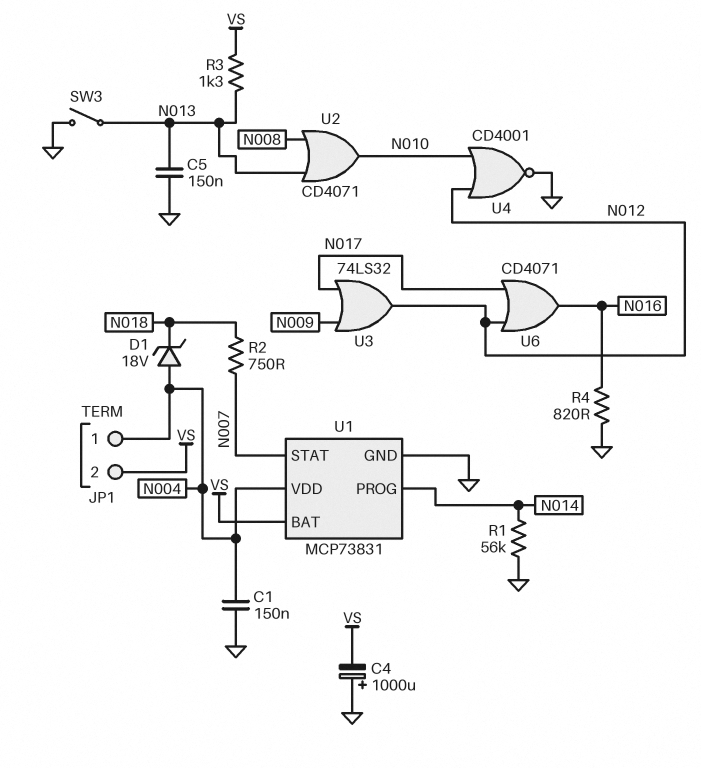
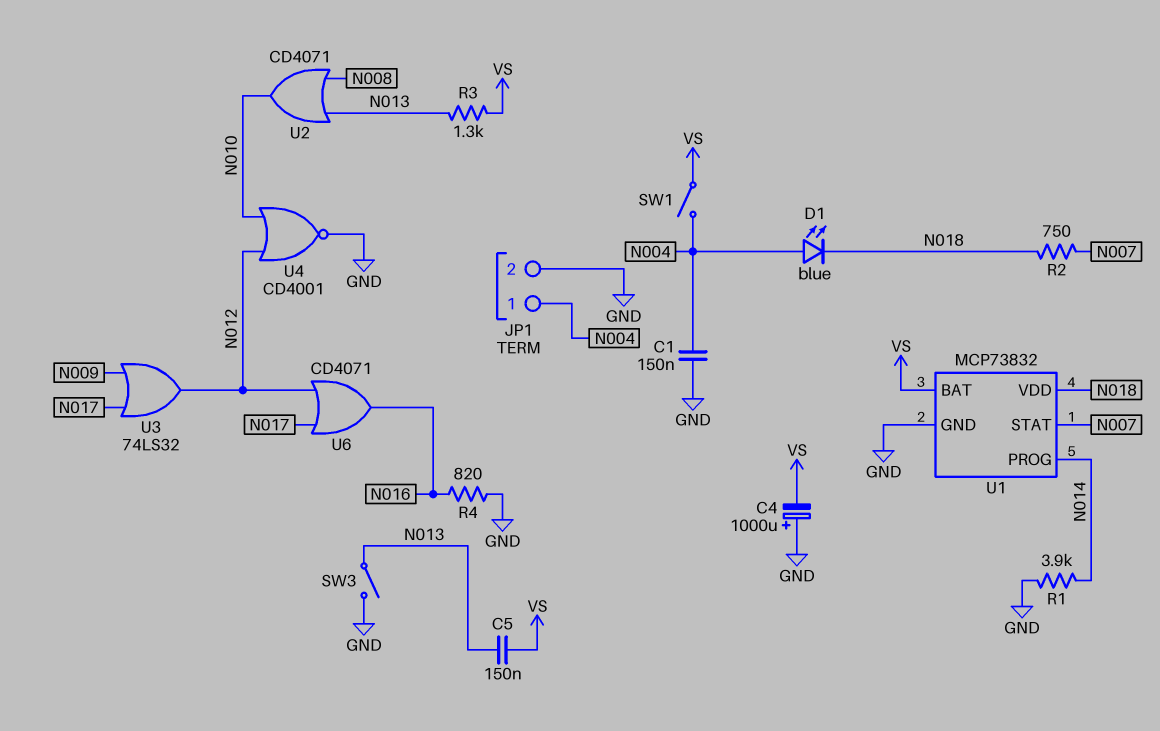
C5: 150nF (GND, N013) -> 150nF (N013, VS)
D1: zener 18V (A N004, K N018) -> LED blue (A N004, K N018)
JP1 pin 2: VS -> GND
R1: 56k (GND, N014) -> 3.9k (GND, N014)
SW1: none -> switch (N004, VS)
U1: MCP73831 -> MCP73832
U1 pin VDD: N004 -> N018

